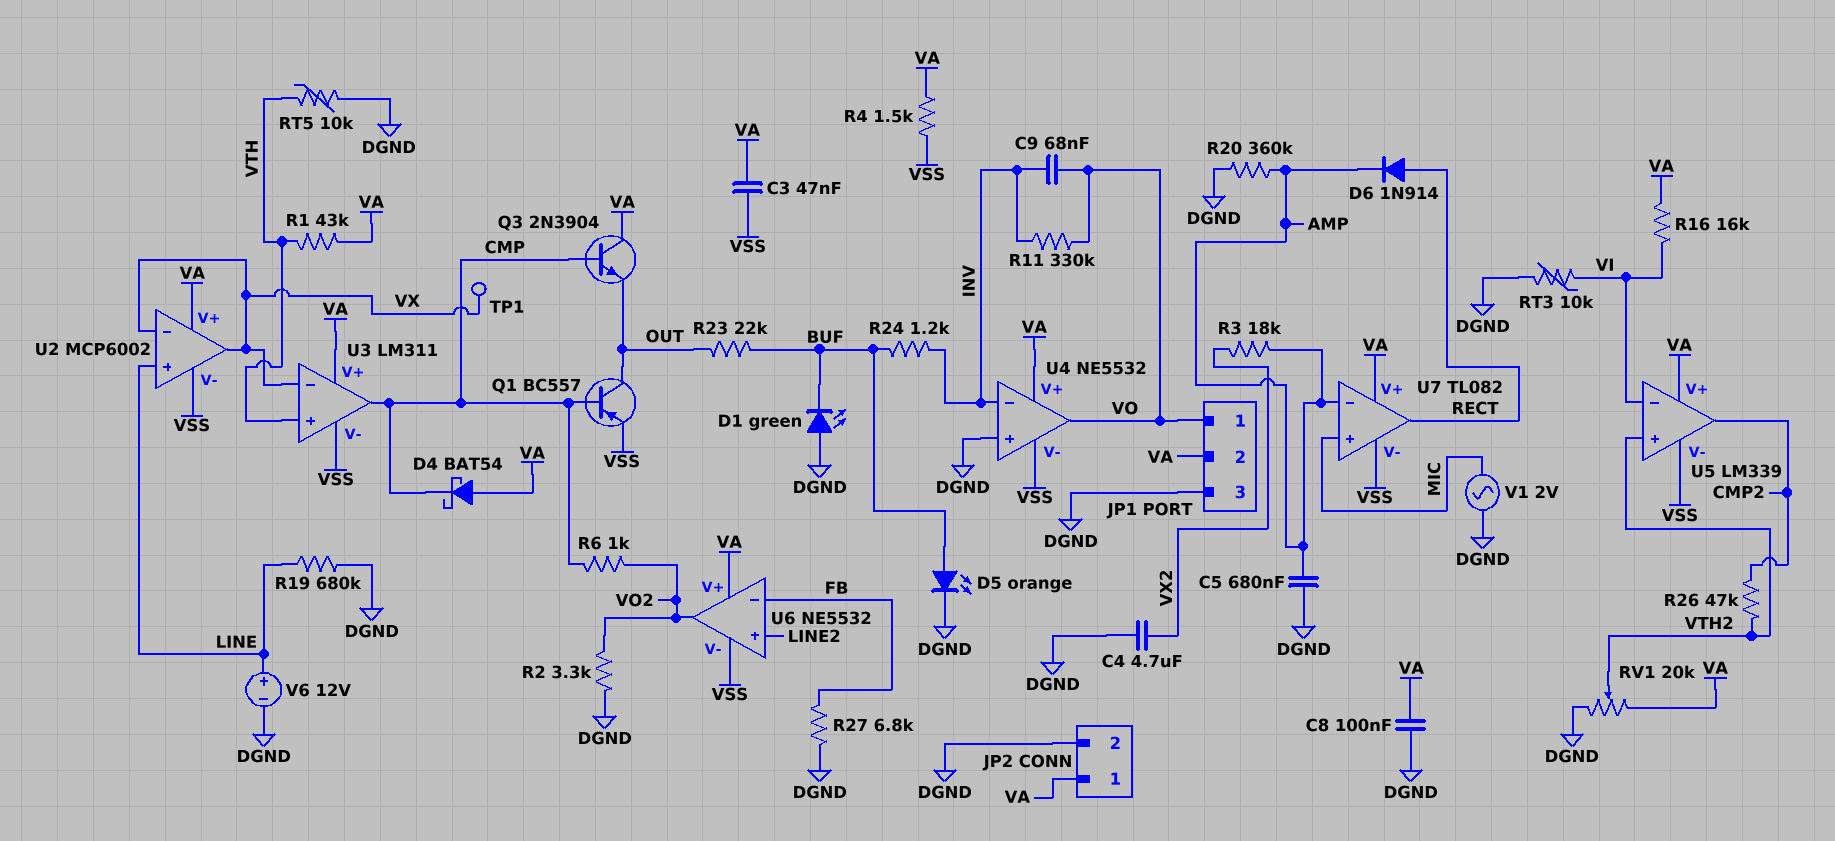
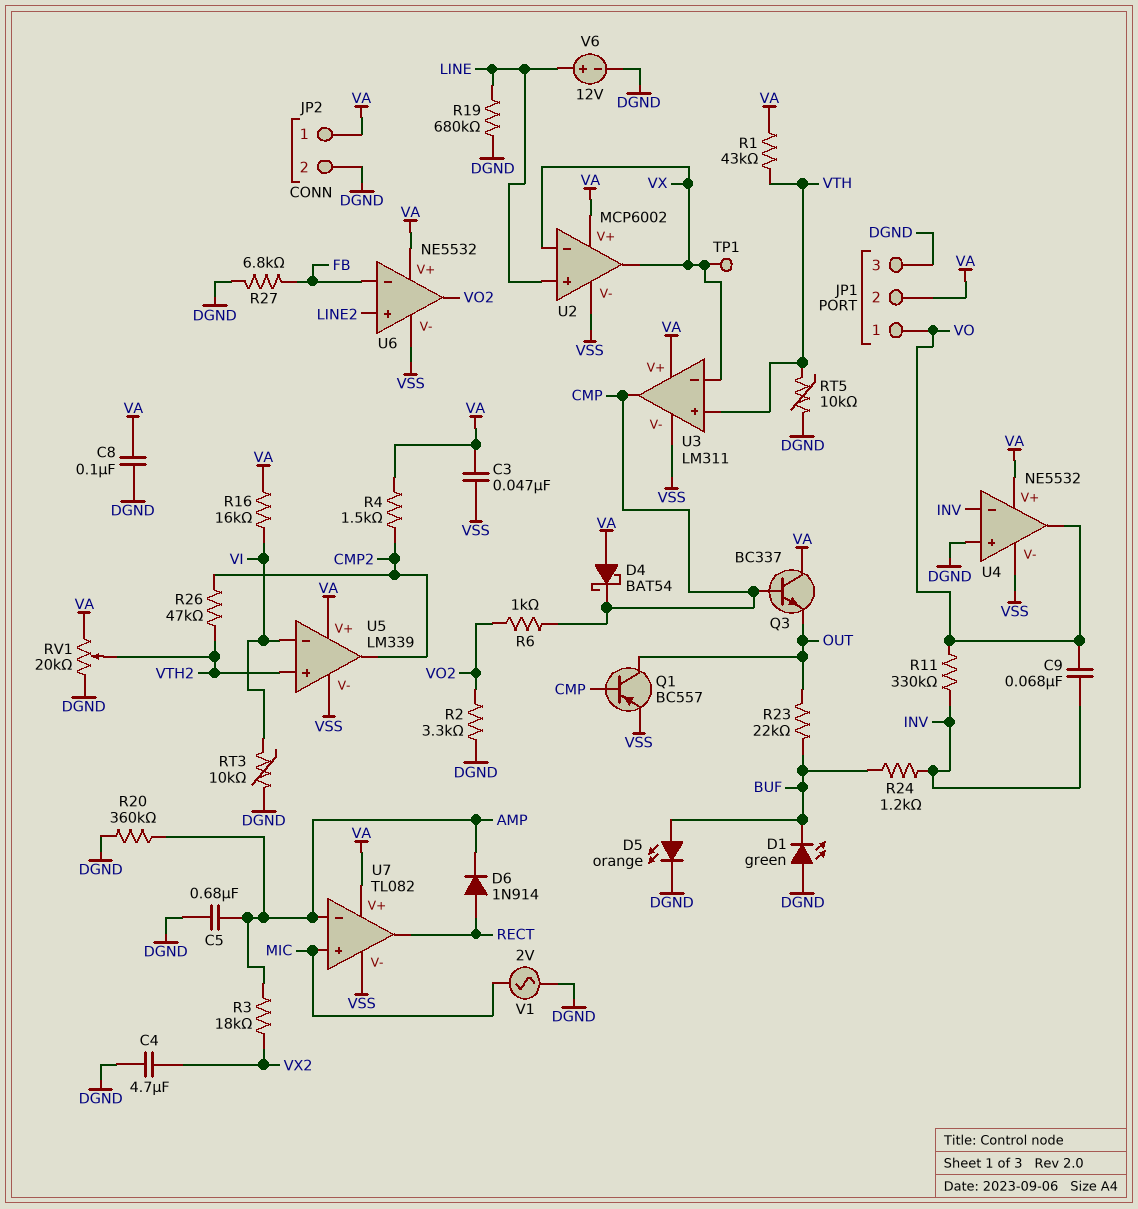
Q3: NPN 2N3904 (B CMP, C VA, E OUT) -> NPN BC337 (B CMP, C VA, E OUT)
R4: 1.5k (VA, VSS) -> 1.5k (CMP2, VA)

